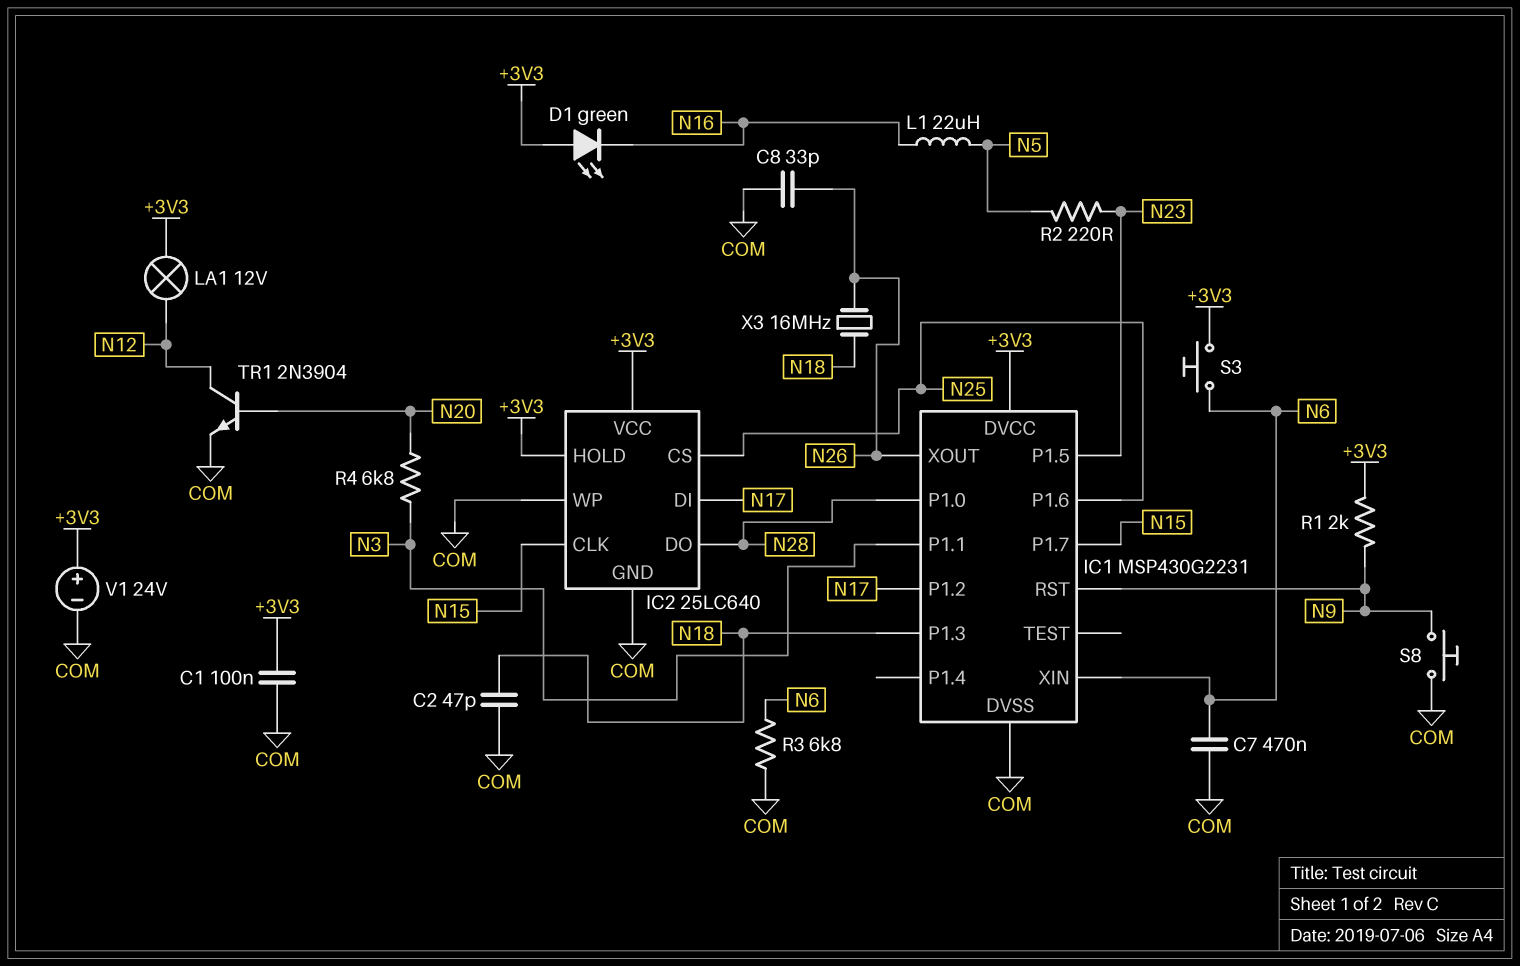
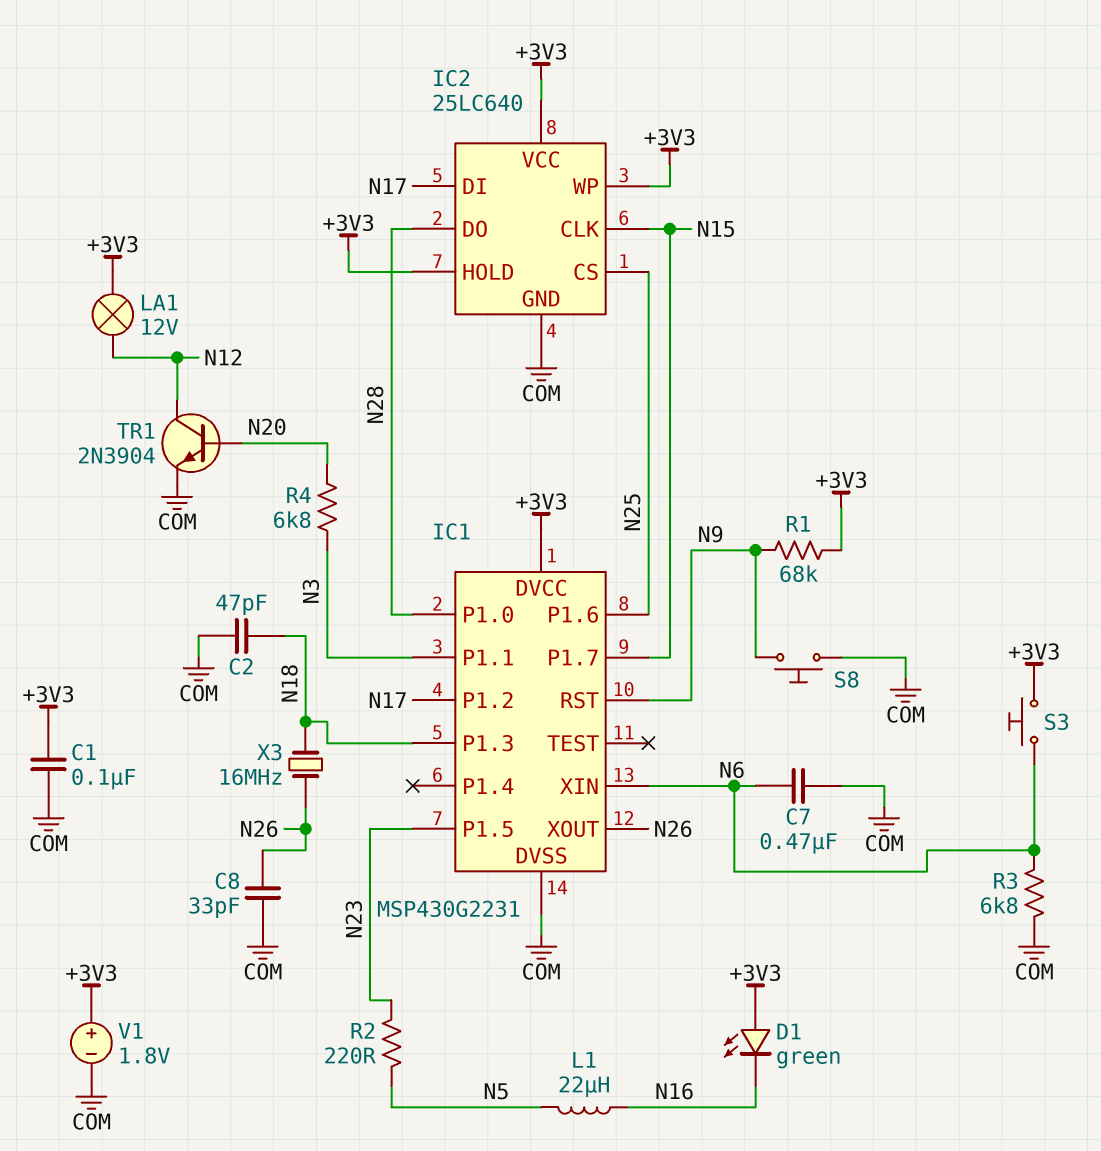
IC2 pin WP: COM -> +3V3
R1: 2k (+3V3, N9) -> 68k (+3V3, N9)
V1: 24V (plus +3V3, minus COM) -> 1.8V (plus +3V3, minus COM)

